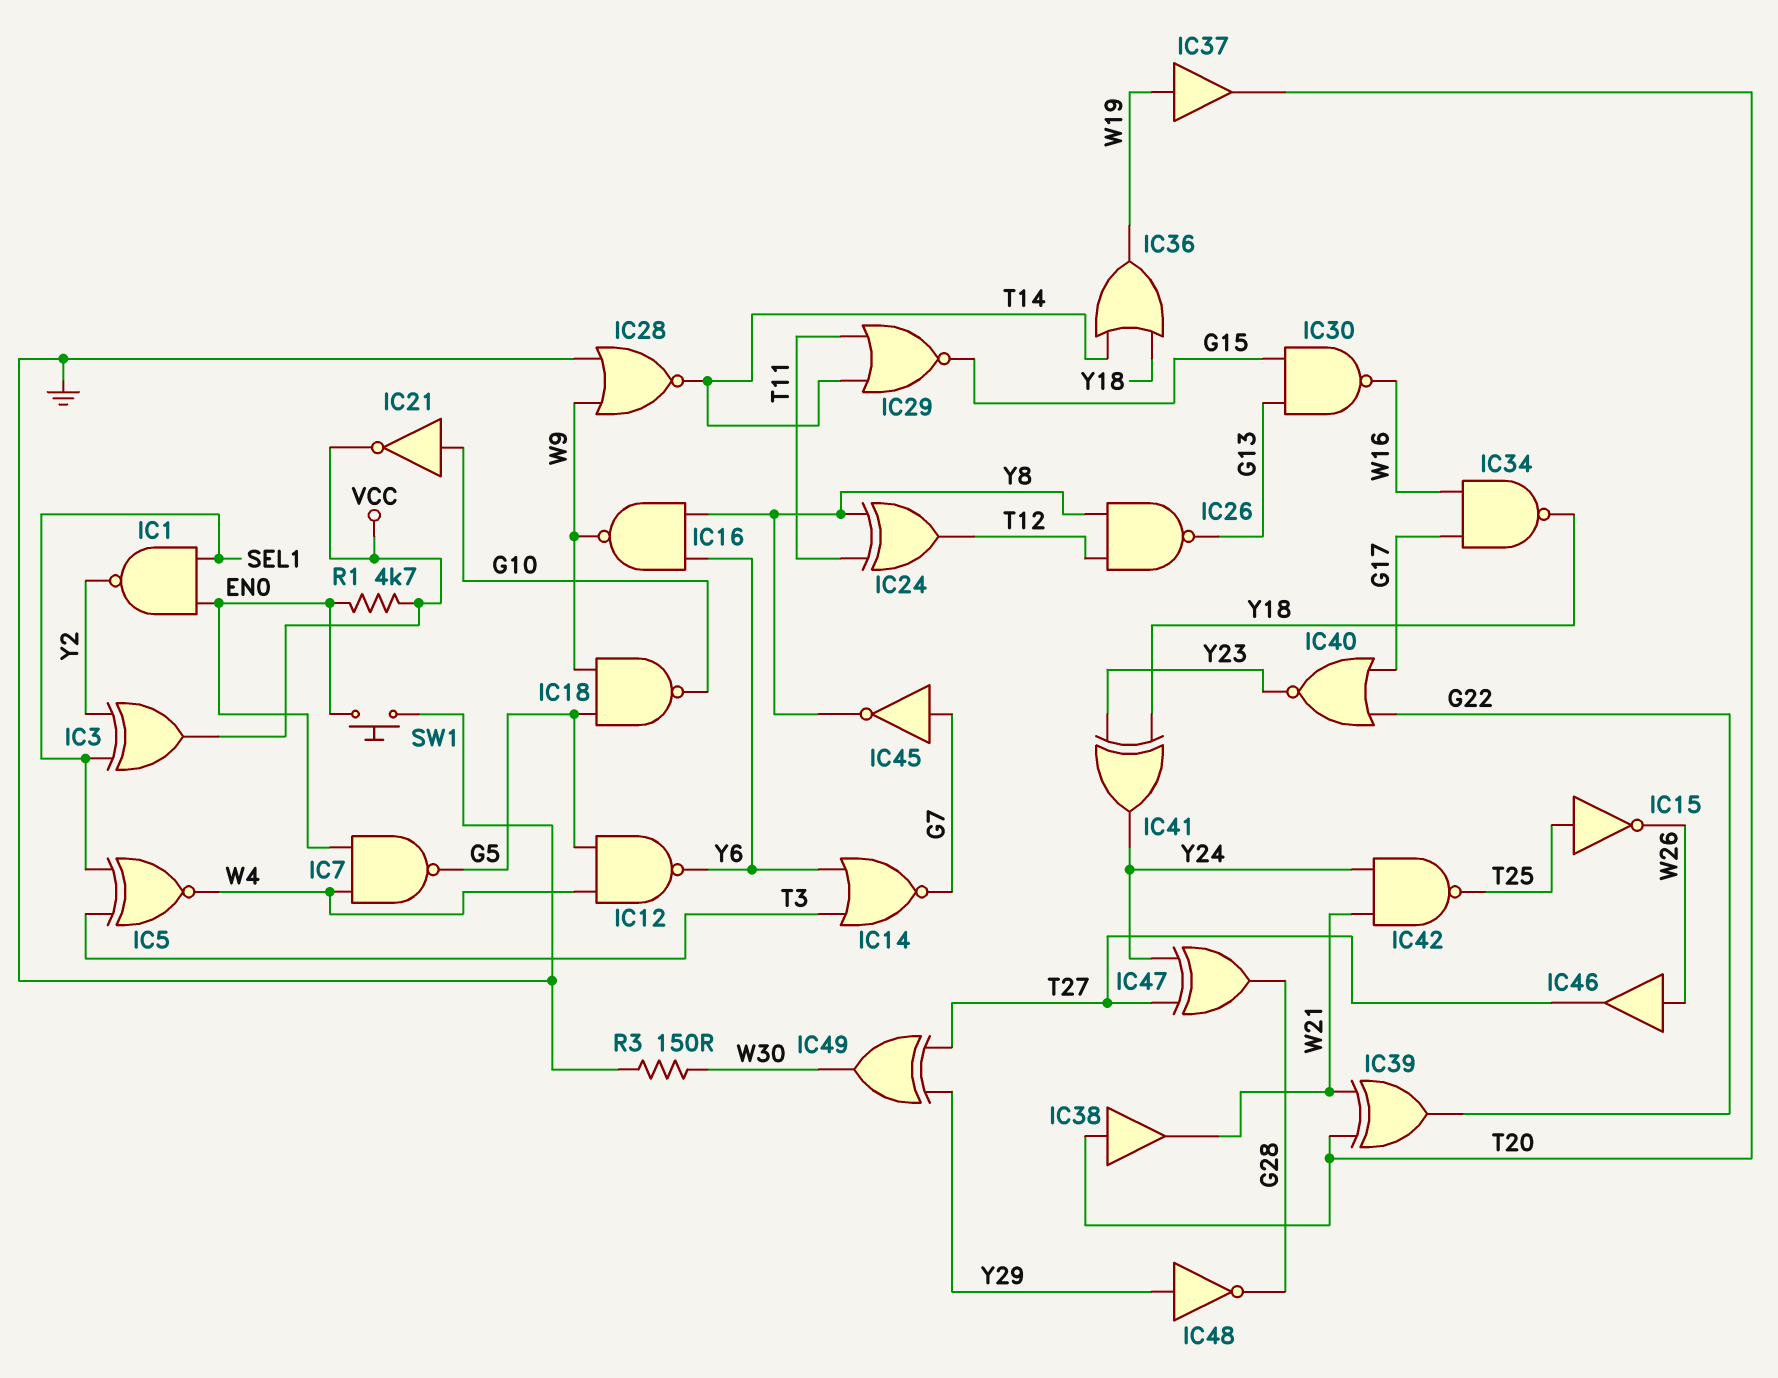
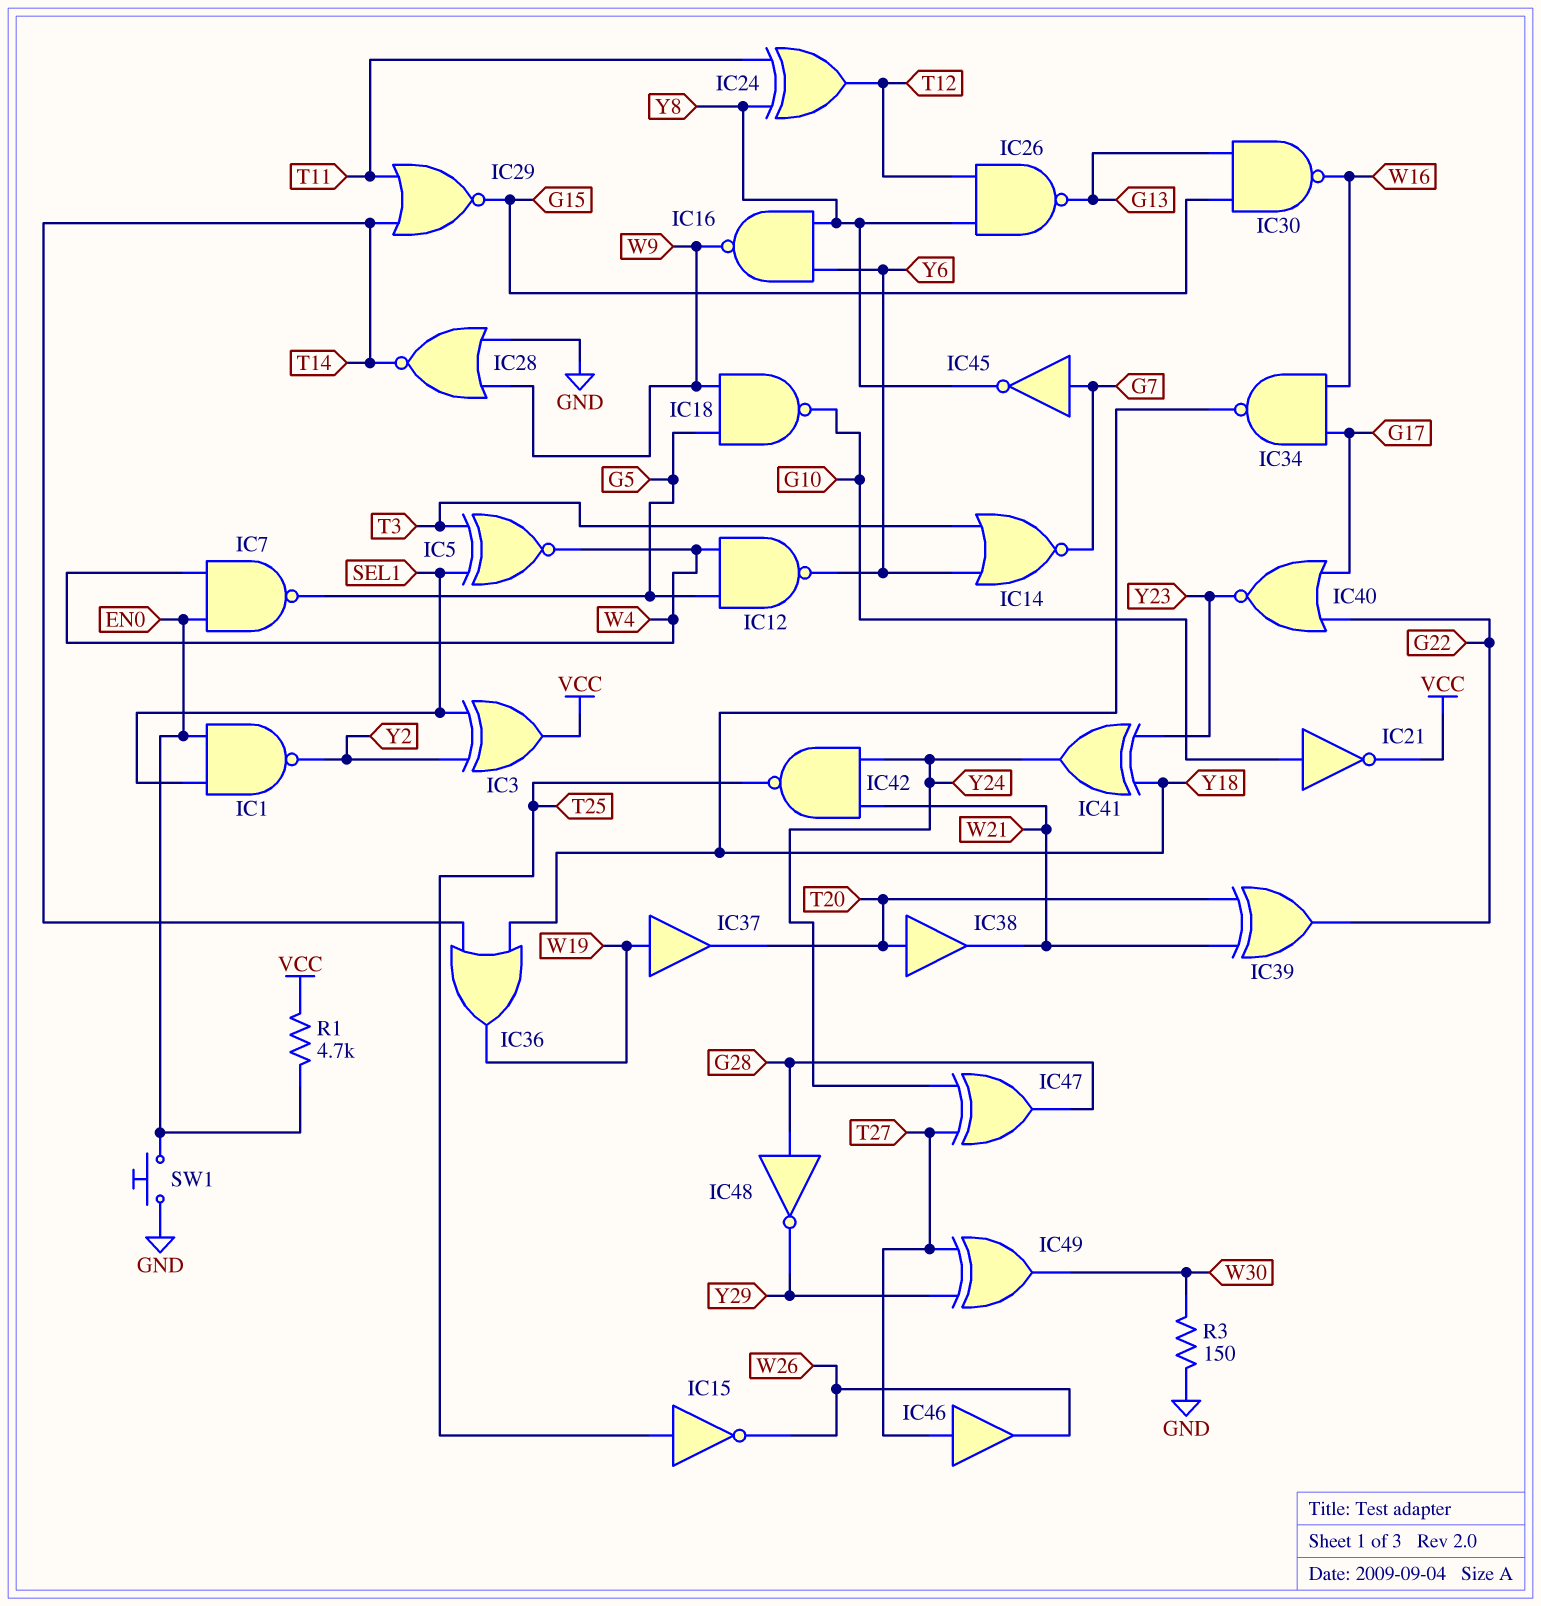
IC46: buffer (in W26, out T27) -> buffer (in T27, out W26)
IC48: NOT (in Y29, out G28) -> NOT (in G28, out Y29)

